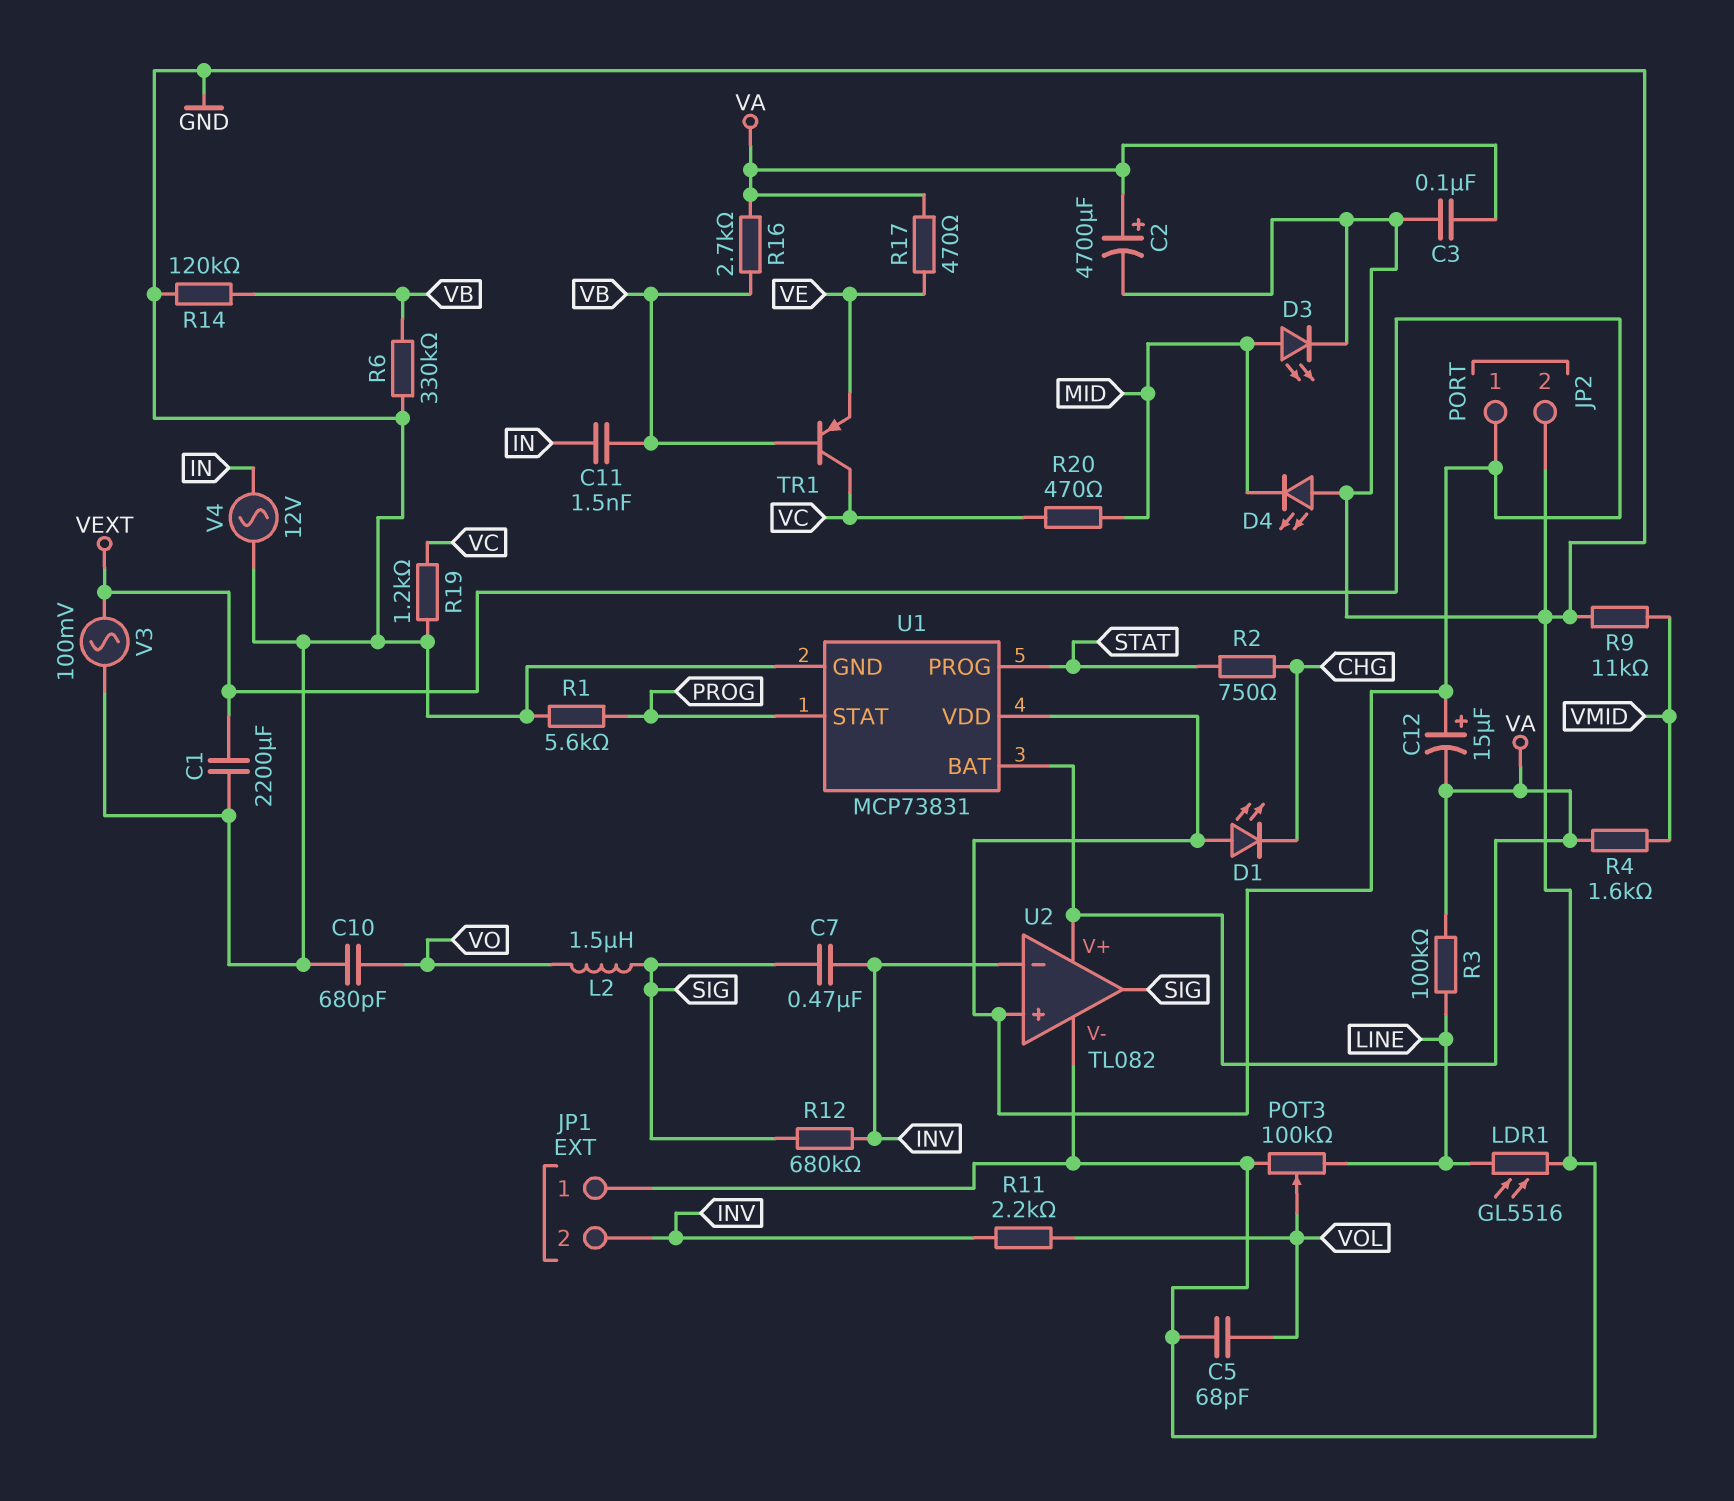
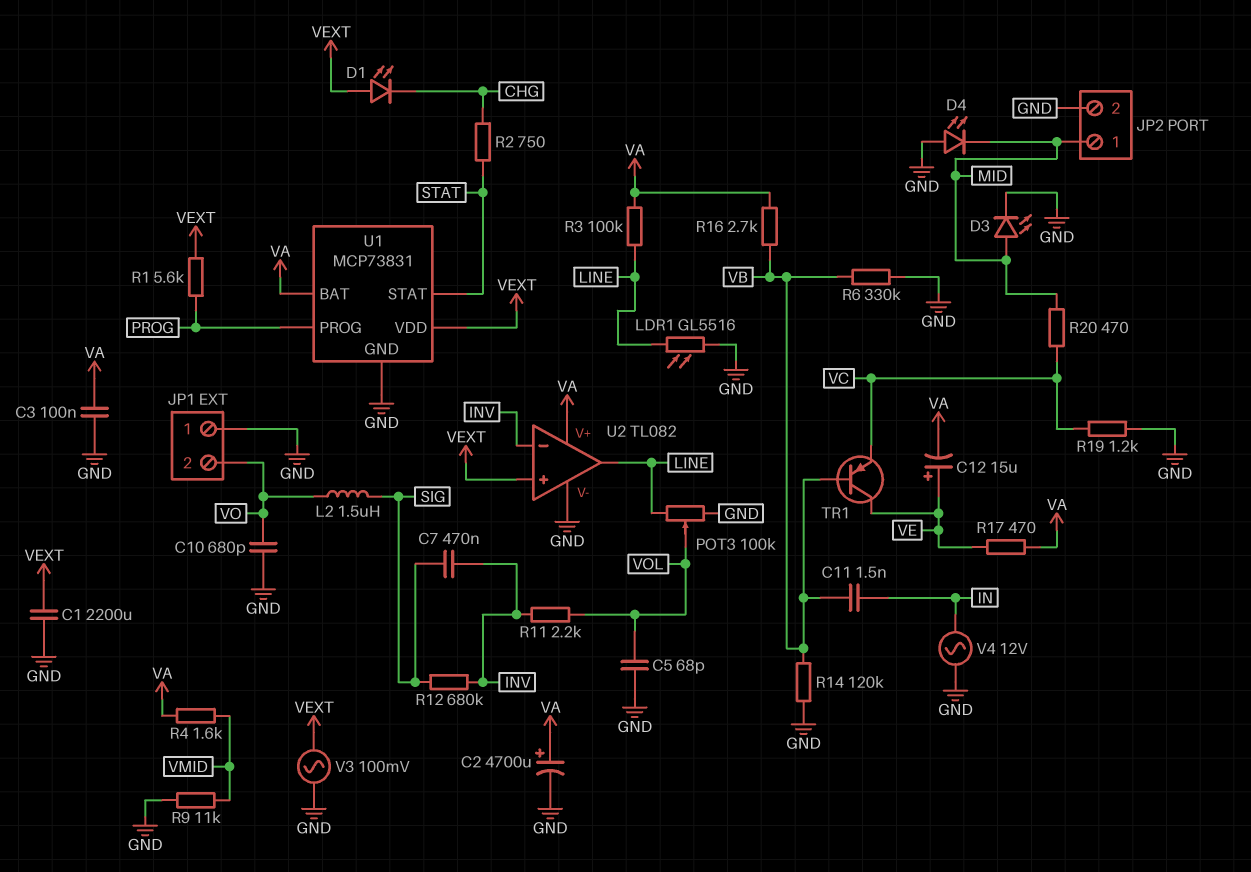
C12: 15uF (plus VEXT, minus VA) -> 15uF (plus VE, minus VA)
JP1 pin 2: INV -> VO
JP2 pin 1: VEXT -> MID
R1: 5.6k (GND, PROG) -> 5.6k (PROG, VEXT)
TR1: PNP (B VB, C VC, E VE) -> PNP (B VB, C VE, E VC)
U1 pin PROG: STAT -> PROG
U1 pin STAT: PROG -> STAT
U2 pin out: SIG -> LINE

